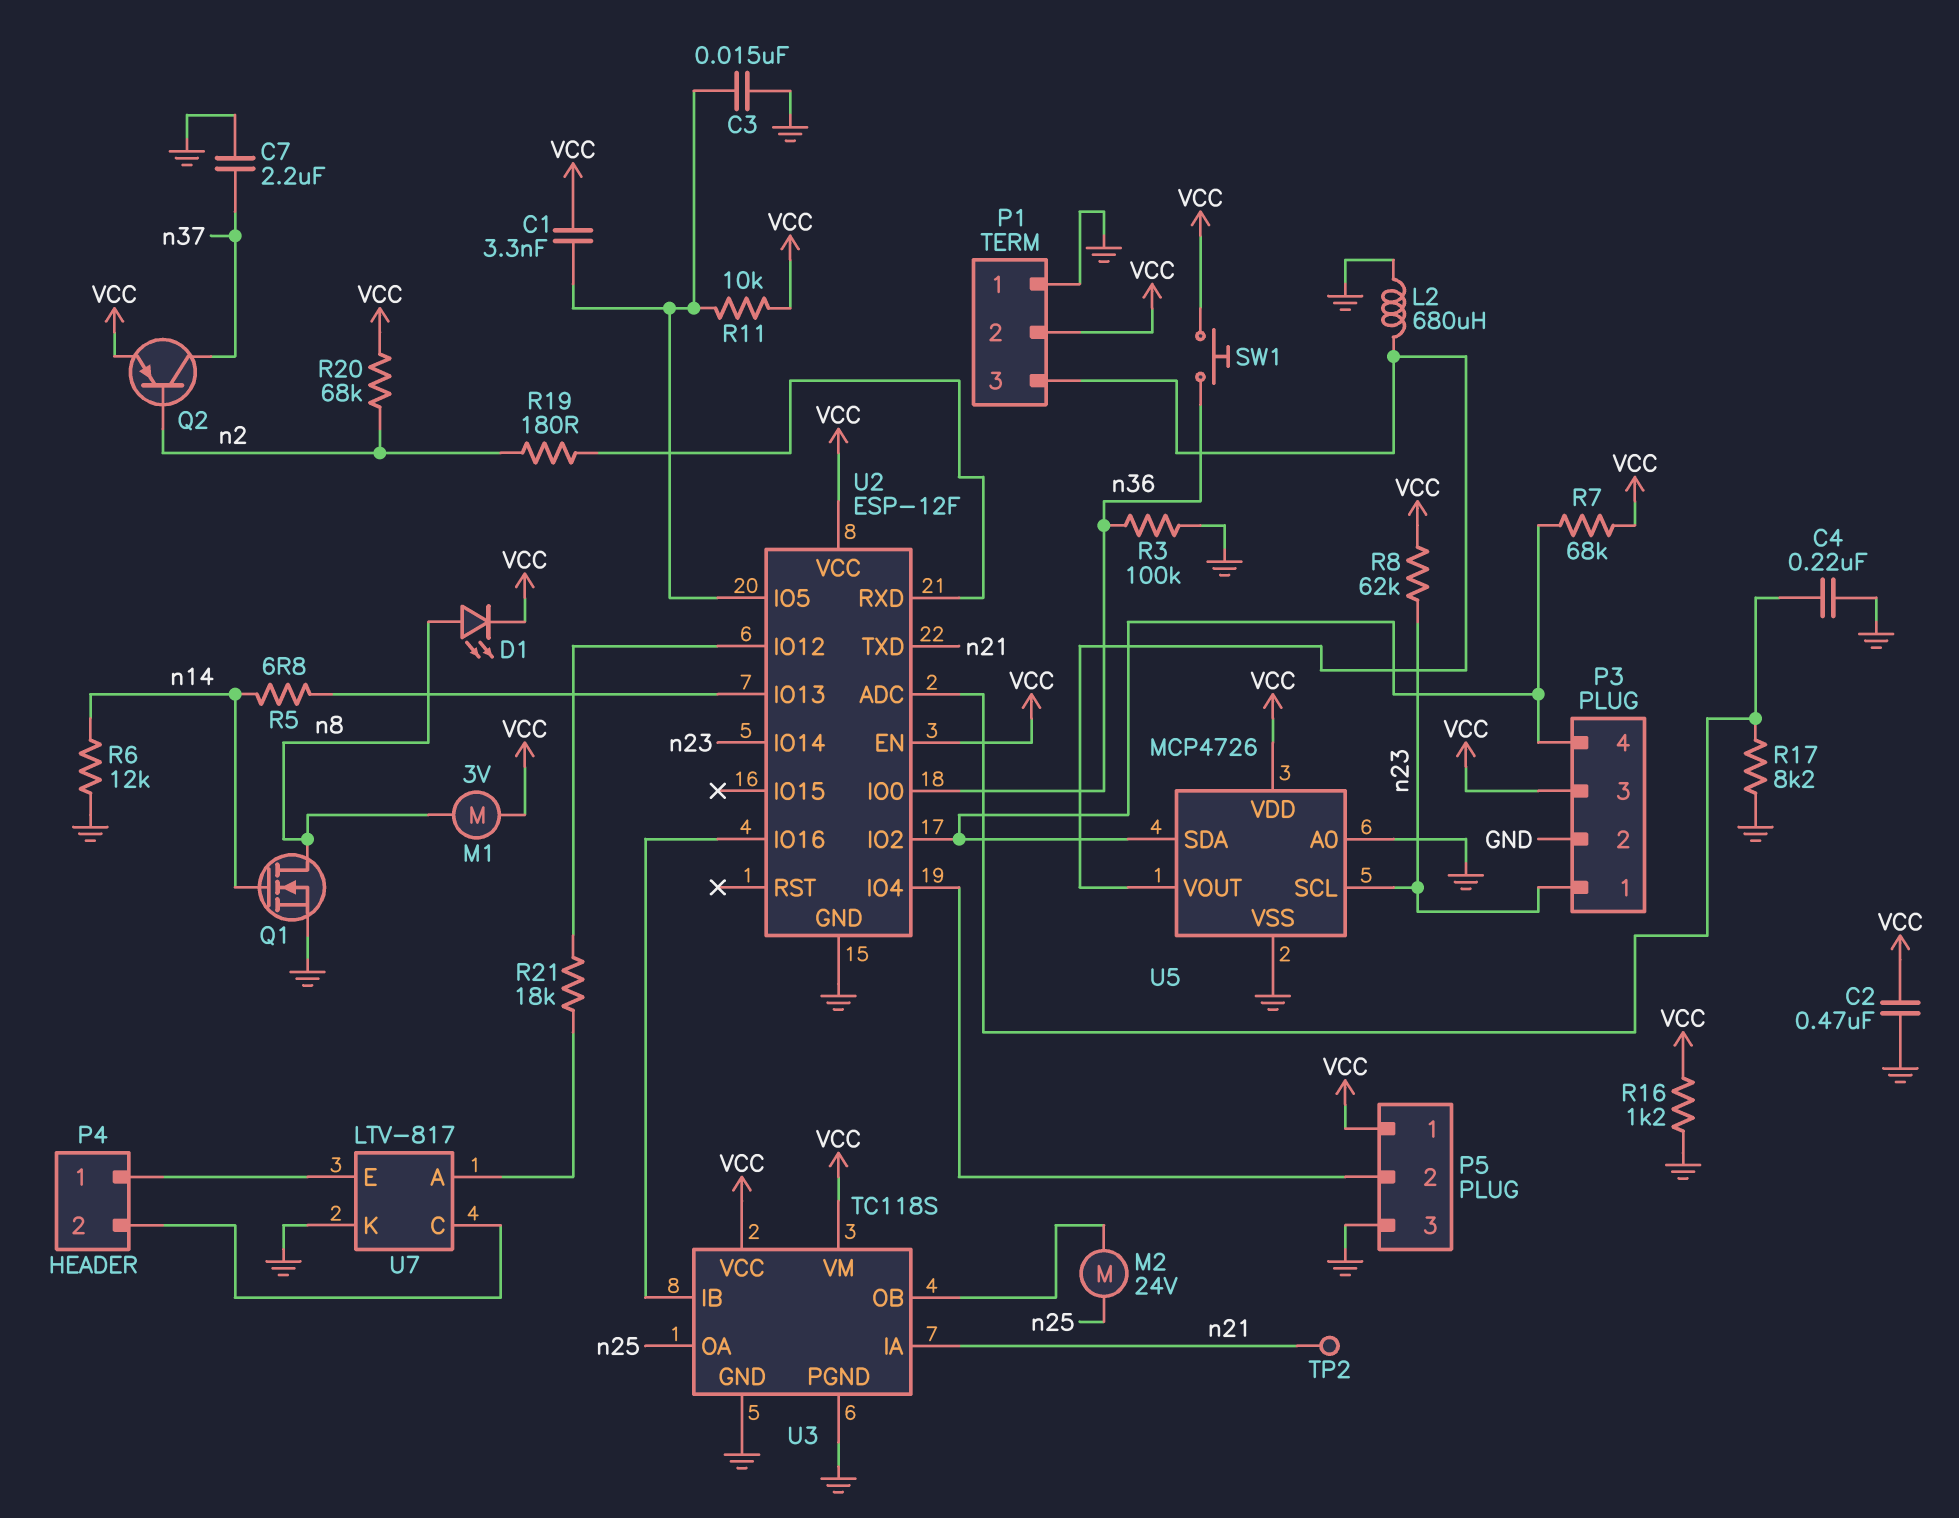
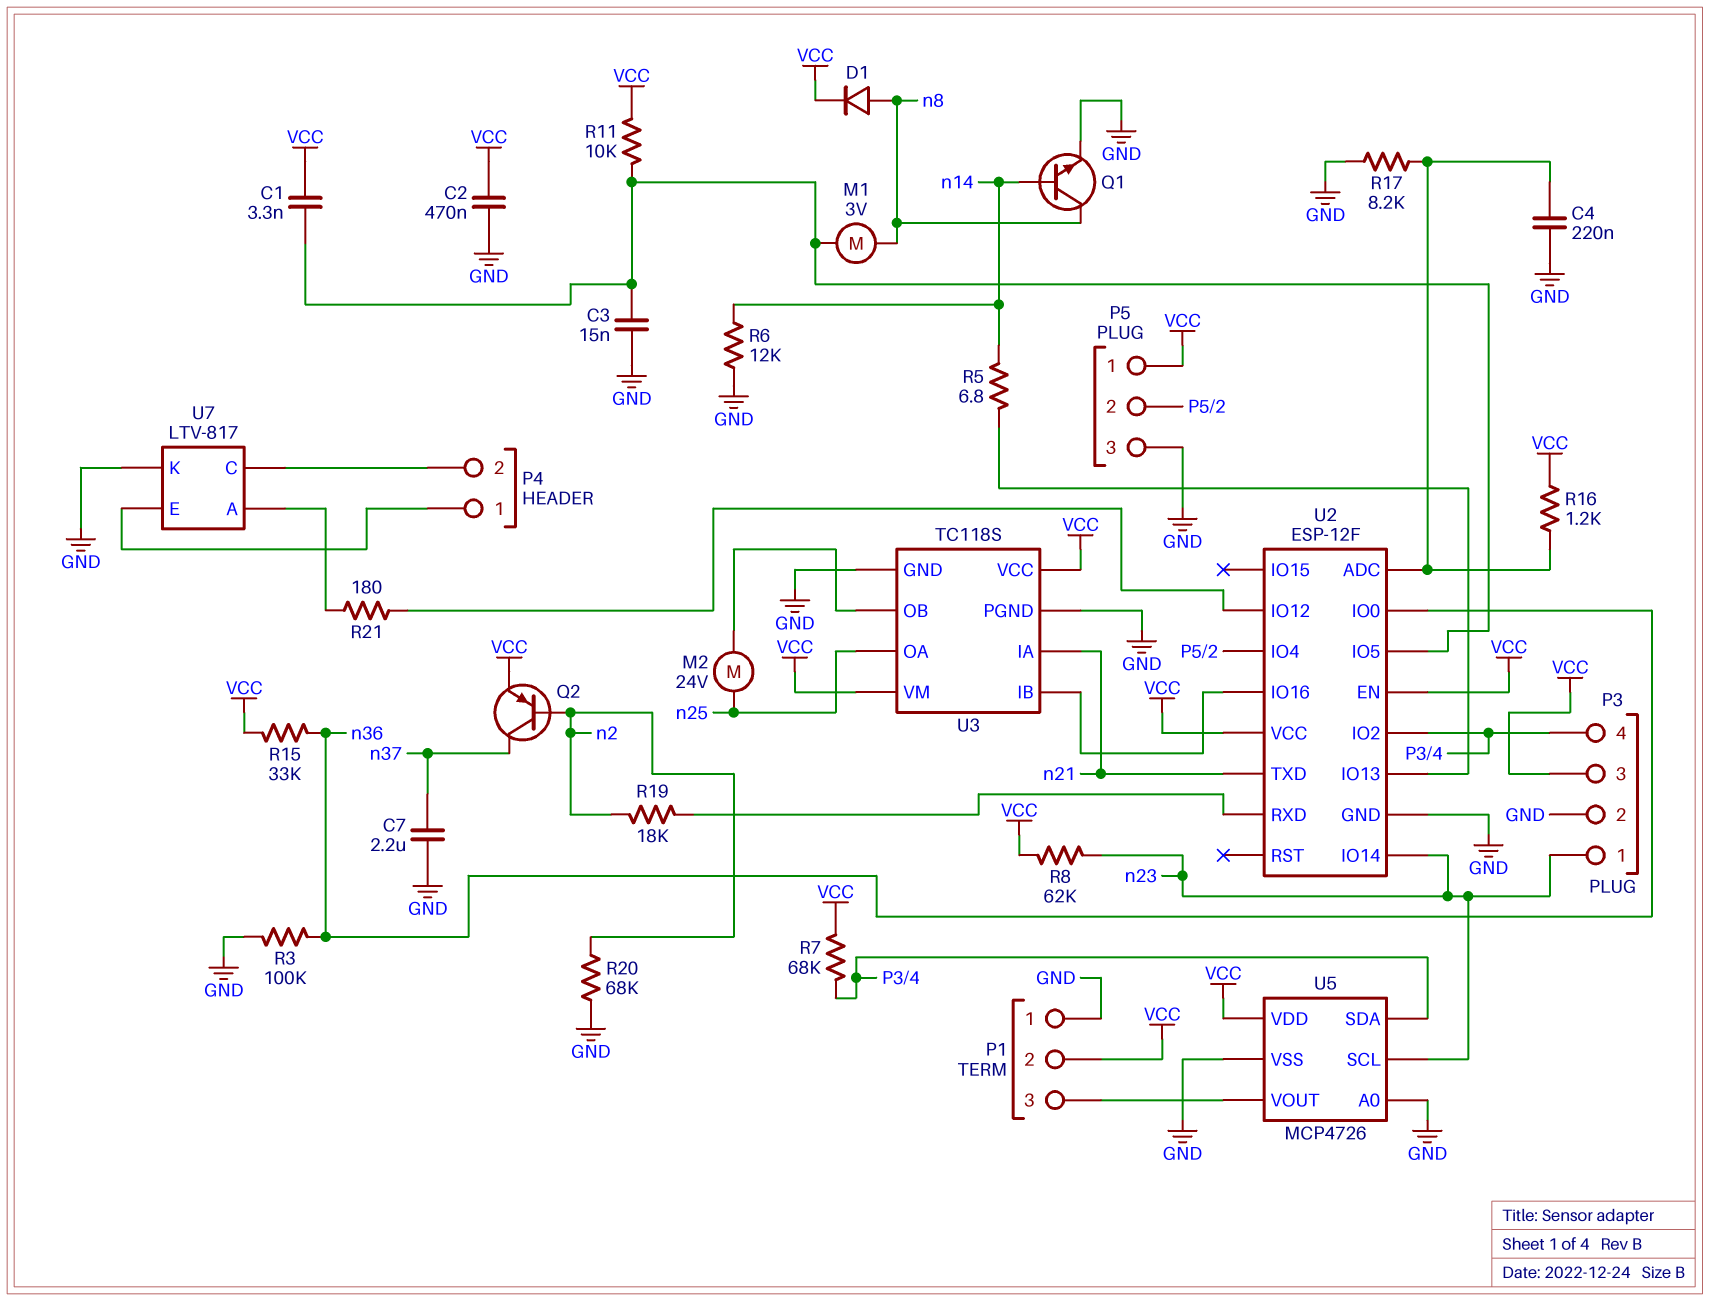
D1: LED (A n8, K VCC) -> diode (A n8, K VCC)
L2: 680uH (GND, P1/3) -> none
M1: motor 3V (VCC, n8) -> motor 3V (U2/IO5, n8)
Q1: NMOS (G n14, D n8, S GND) -> NPN (B n14, C n8, E GND)
R15: none -> 33k (VCC, n36)
R16: 1.2k (GND, VCC) -> 1.2k (U2/ADC, VCC)
R19: 180 (U2/RXD, n2) -> 18k (U2/RXD, n2)
R20: 68k (VCC, n2) -> 68k (GND, n2)
R21: 18k (U2/IO12, U7/A) -> 180 (U2/IO12, U7/A)
SW1: button (VCC, n36) -> none
TP2: test point (n21) -> none

